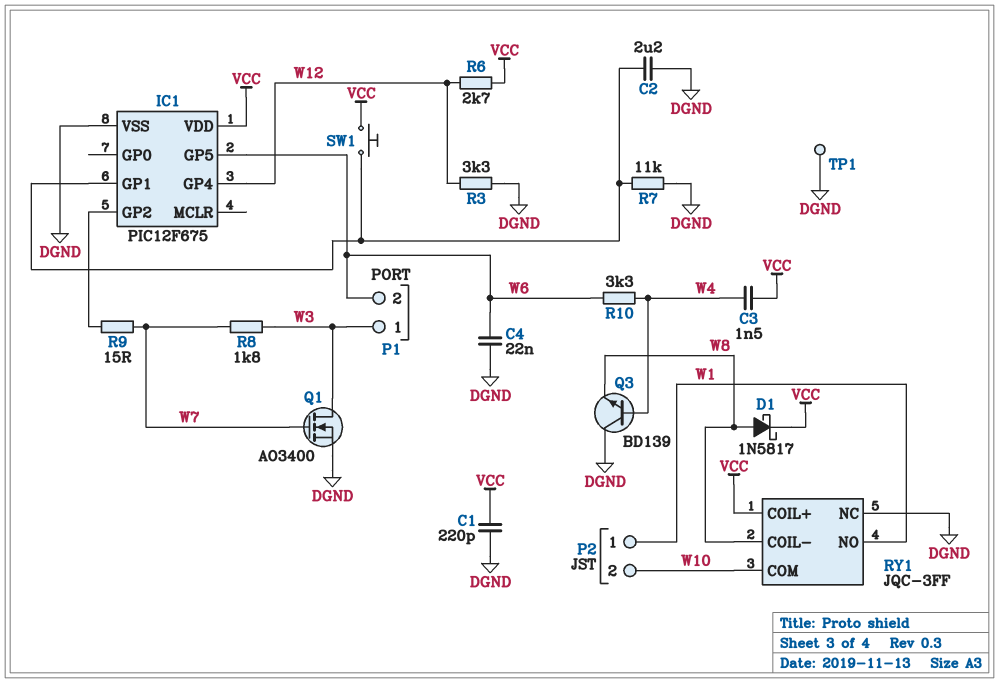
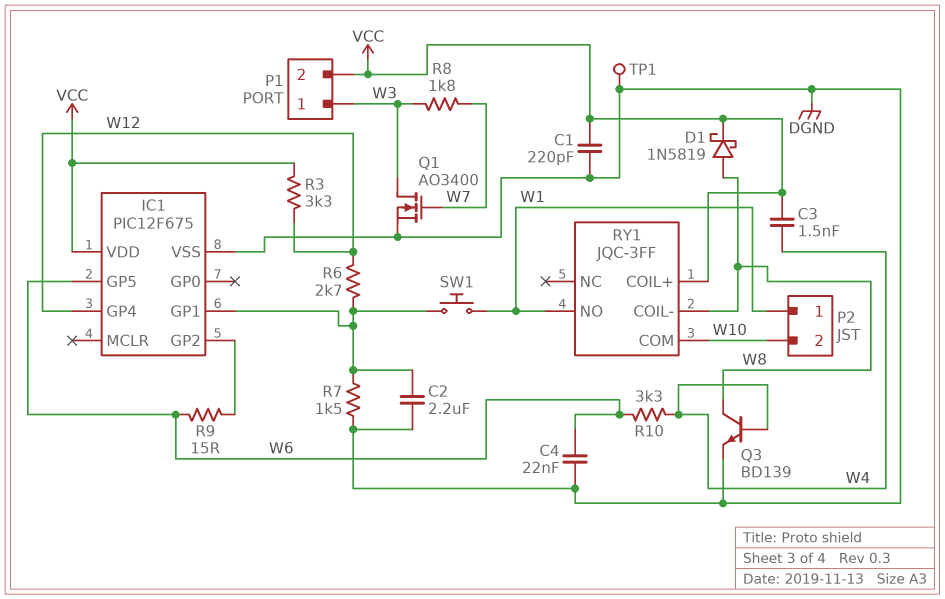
D1: schottky 1N5817 (A W8, K VCC) -> schottky 1N5819 (A W8, K VCC)
P1 pin 2: W6 -> VCC
Q3: NPN BD139 (B W4, C DGND, E W8) -> NPN BD139 (B W4, C W8, E DGND)
R3: 3.3k (DGND, W12) -> 3.3k (VCC, W12)
R6: 2.7k (VCC, W12) -> 2.7k (IC1/GP1, W12)
R7: 11k (DGND, IC1/GP1) -> 1.5k (DGND, IC1/GP1)
R9: 15 (IC1/GP2, W7) -> 15 (IC1/GP2, W6)
RY1 pin NC: DGND -> none
SW1: button (IC1/GP1, VCC) -> button (IC1/GP1, W1)

